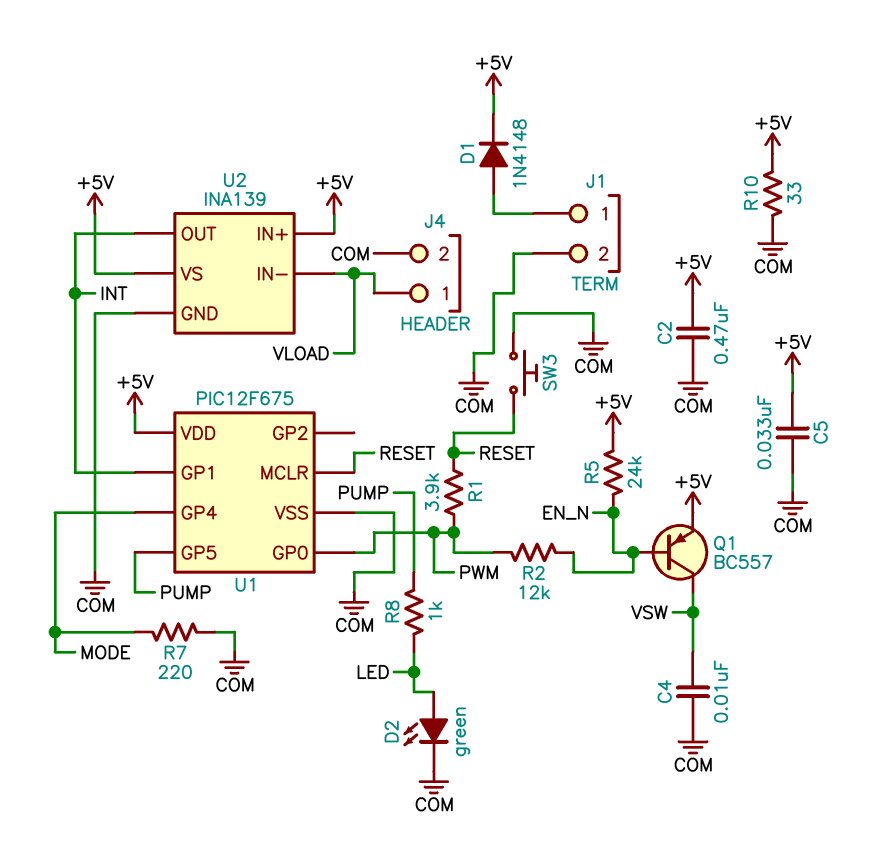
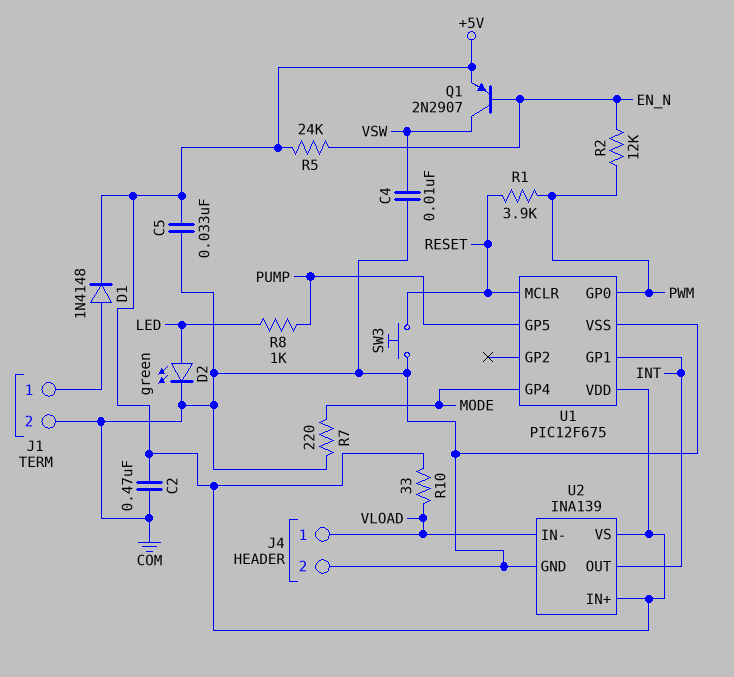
Q1: PNP BC557 (B EN_N, C VSW, E +5V) -> PNP 2N2907 (B EN_N, C VSW, E +5V)
R10: 33 (+5V, COM) -> 33 (+5V, VLOAD)

